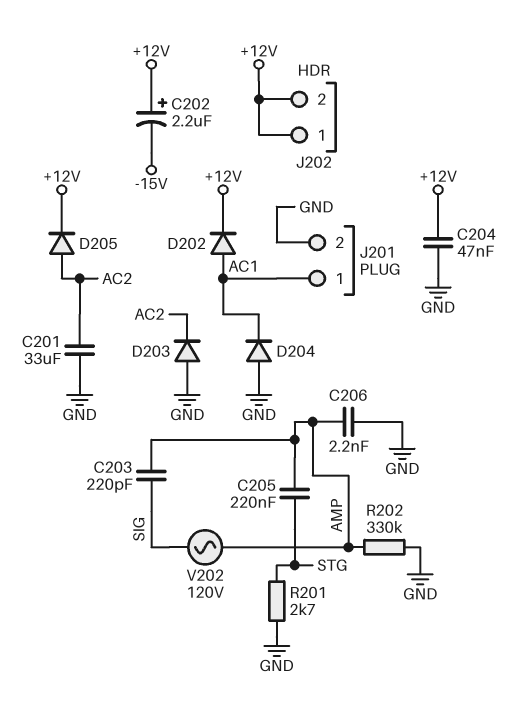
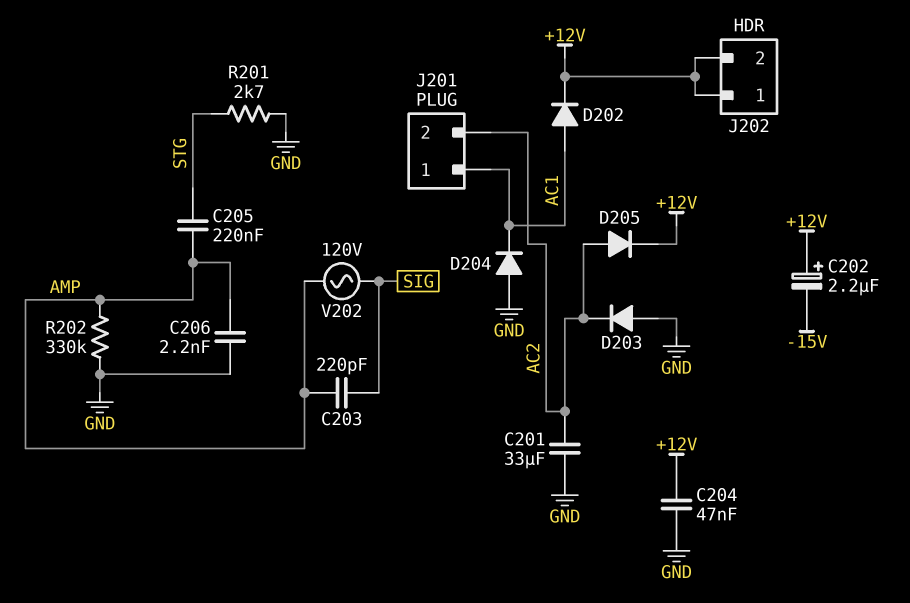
J201 pin 2: GND -> AC2

